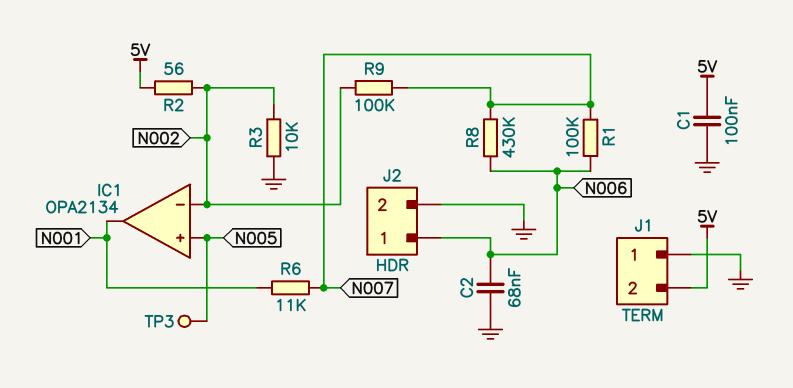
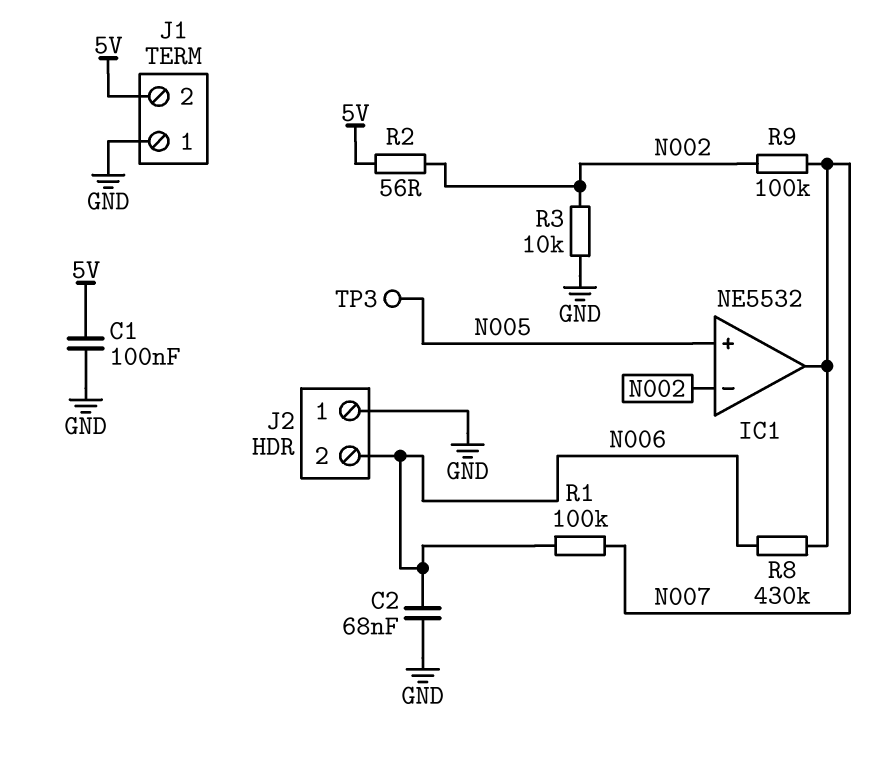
IC1: OPA2134 -> NE5532
IC1 pin out: N001 -> N007
J2 pin 1: N006 -> GND
J2 pin 2: GND -> N006
R6: 11k (N001, N007) -> none

